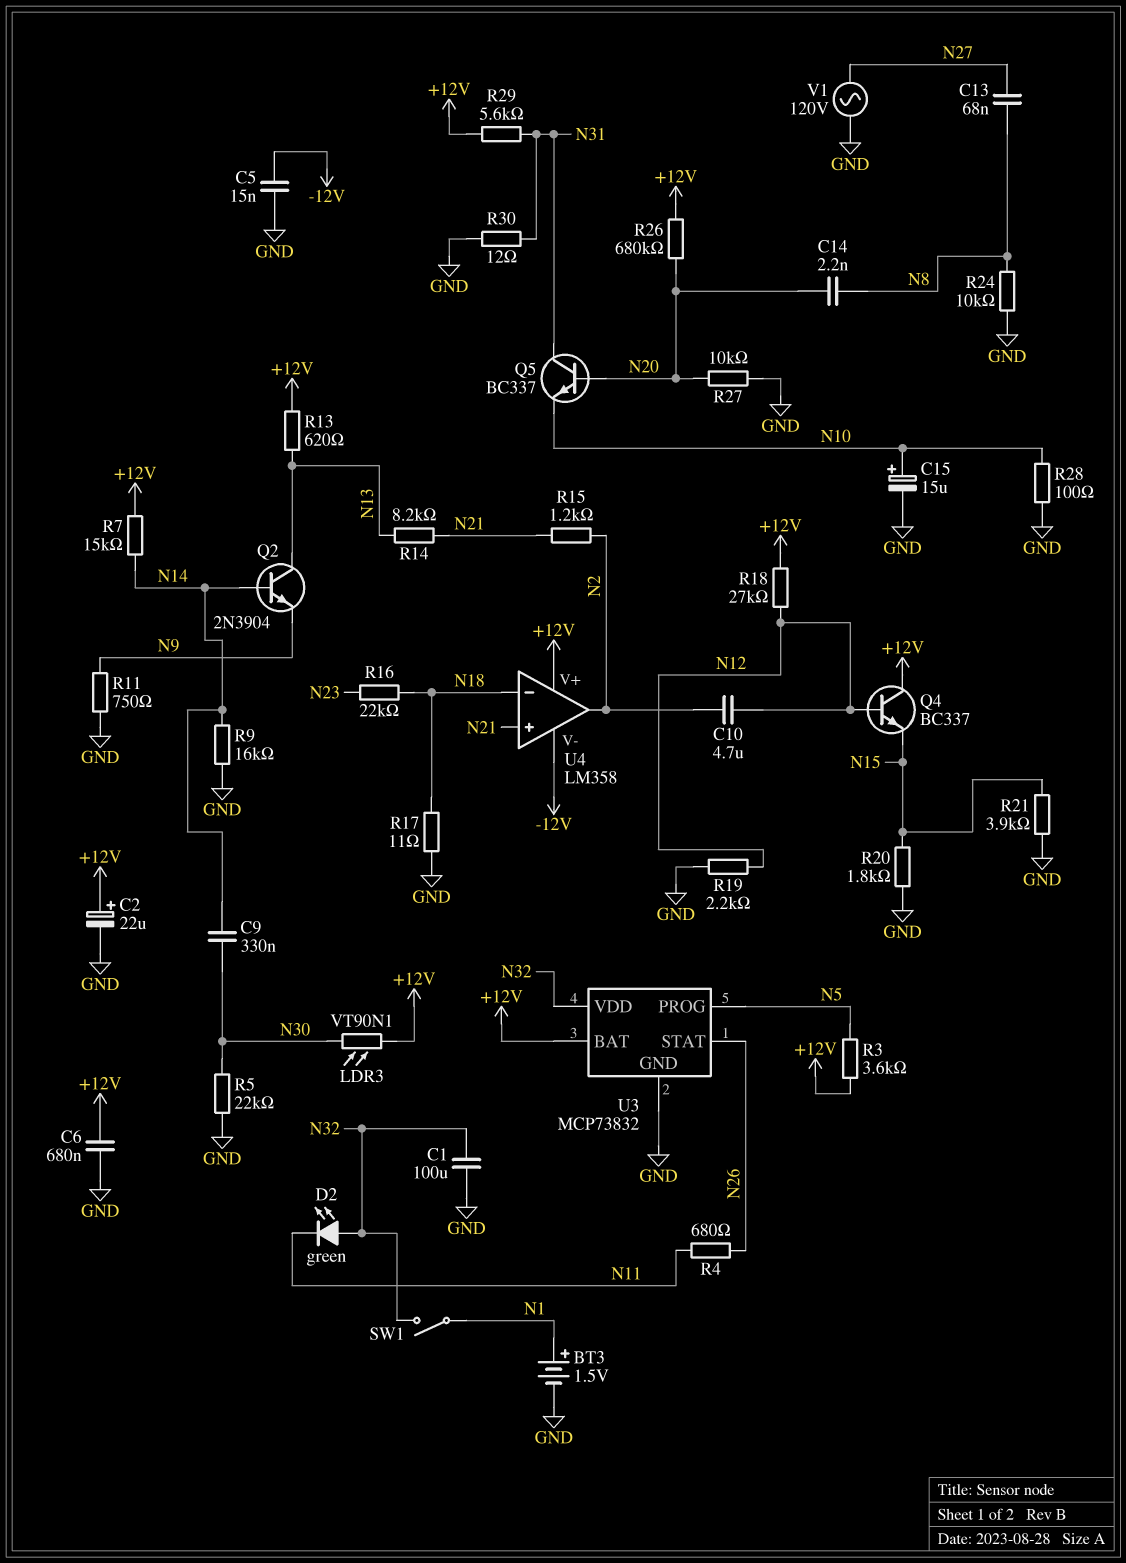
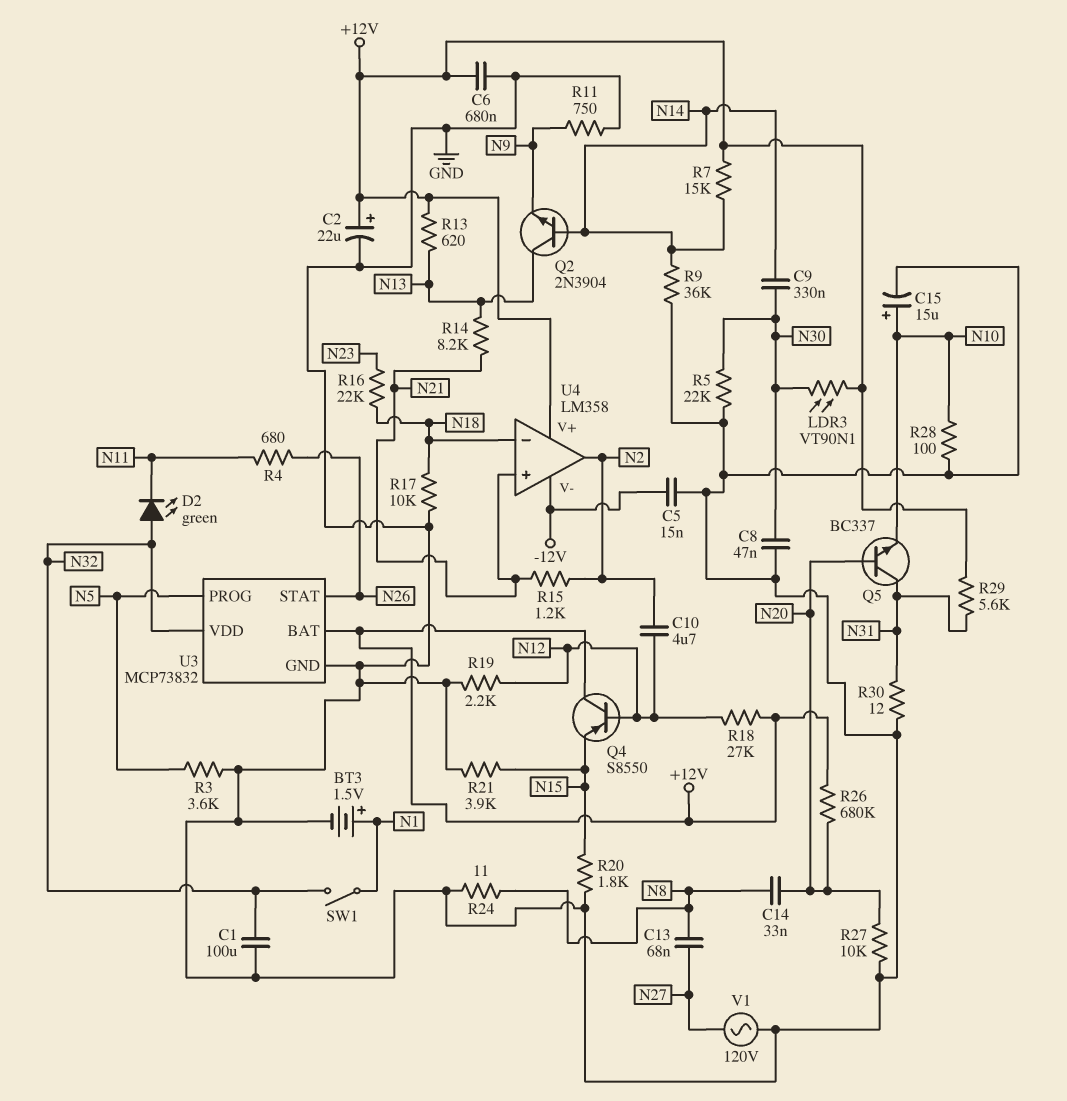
C8: none -> 47nF (GND, N30)
C14: 2.2nF (N8, N20) -> 33nF (N8, N20)
Q4: NPN BC337 (B N12, C +12V, E N15) -> PNP S8550 (B N12, C +12V, E N15)
R3: 3.6k (+12V, N5) -> 3.6k (GND, N5)
R9: 16k (GND, N14) -> 36k (GND, N14)
R17: 11 (GND, N18) -> 10k (GND, N18)
R24: 10k (GND, N8) -> 11 (GND, N8)

